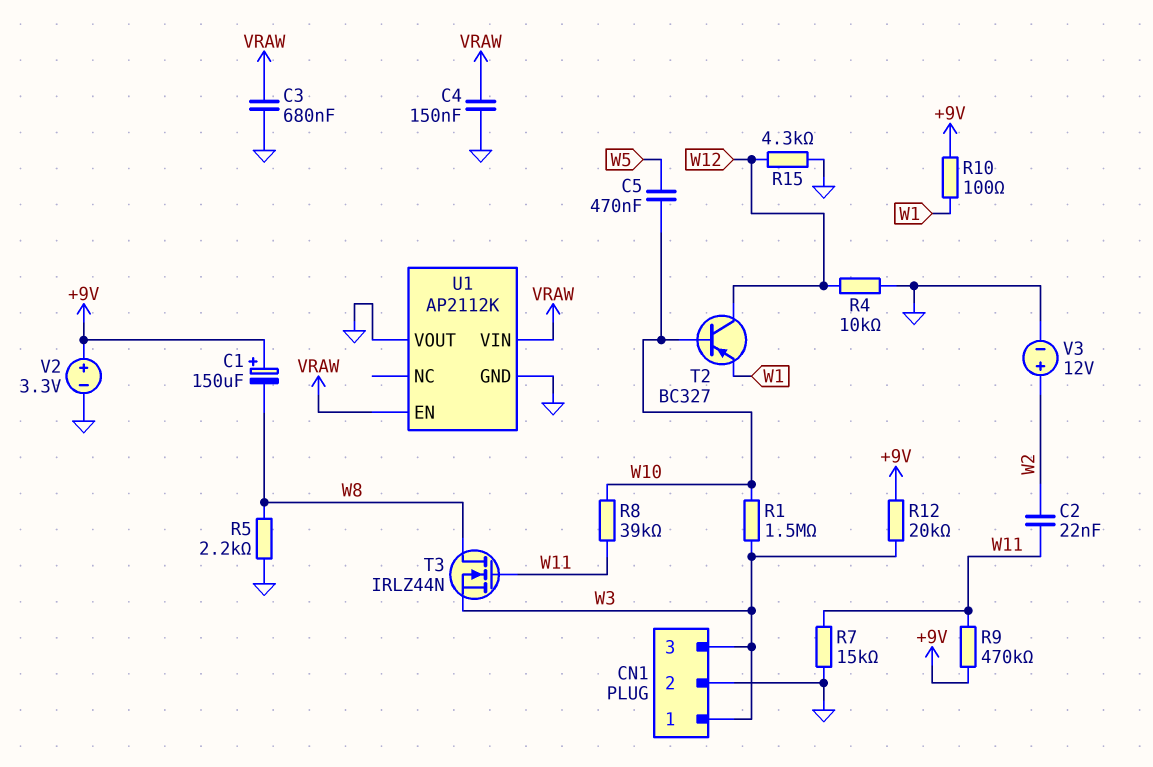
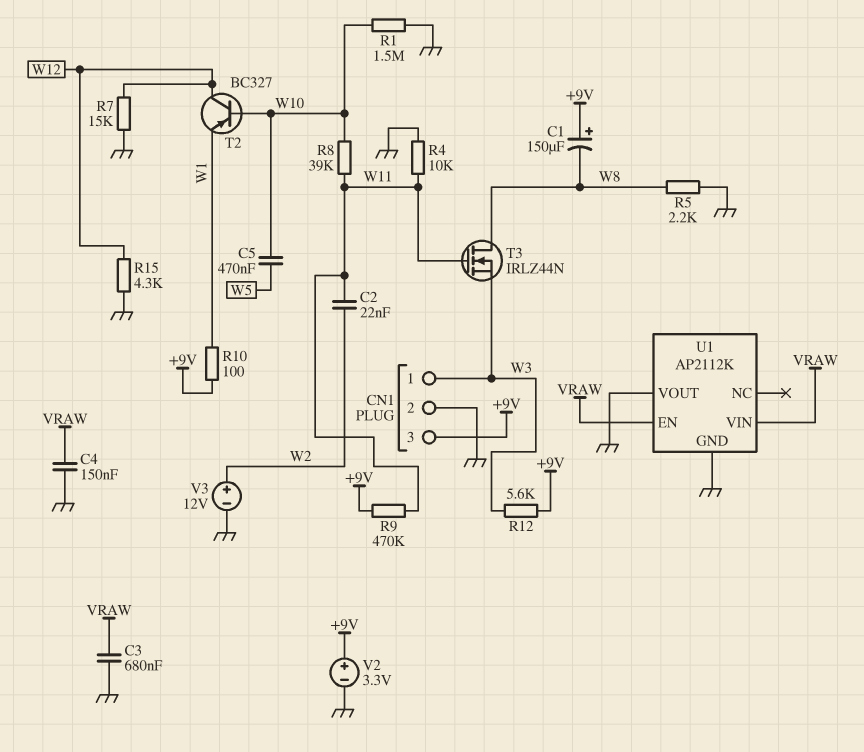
CN1 pin 3: W3 -> +9V
R1: 1.5M (W3, W10) -> 1.5M (GND, W10)
R4: 10k (GND, W12) -> 10k (GND, W11)
R7: 15k (GND, W11) -> 15k (GND, W12)
R12: 20k (+9V, W3) -> 5.6k (+9V, W3)

